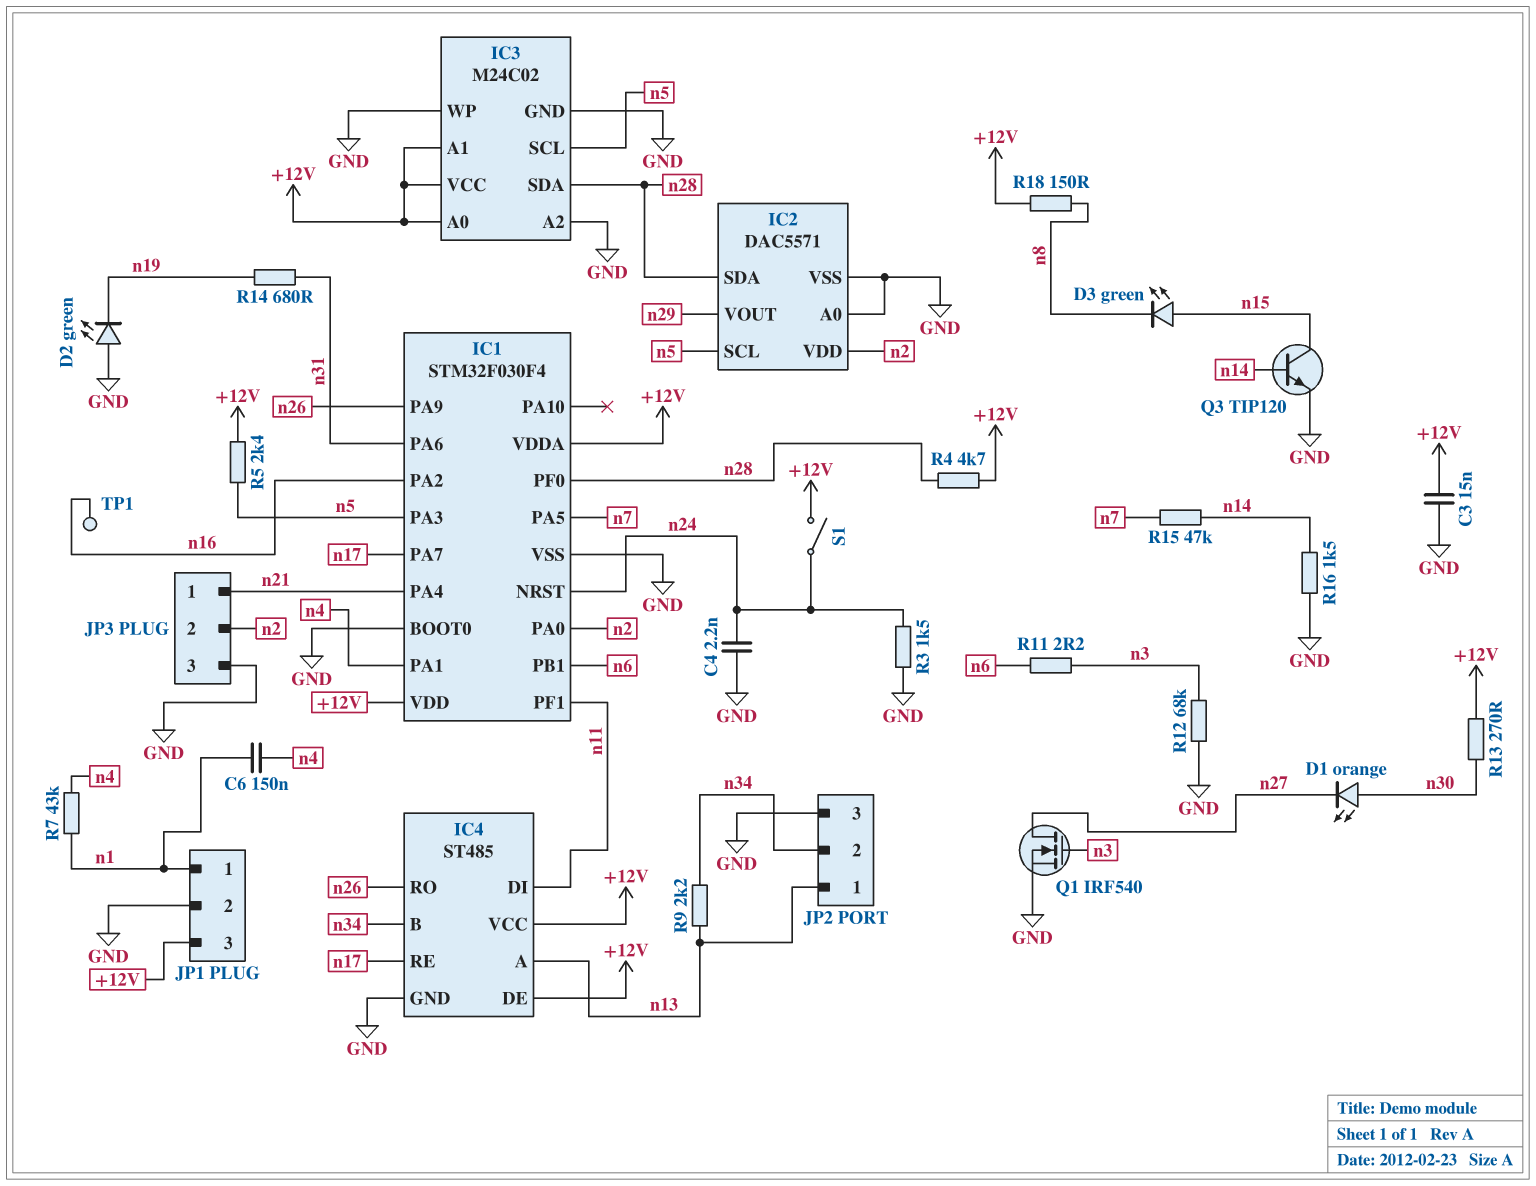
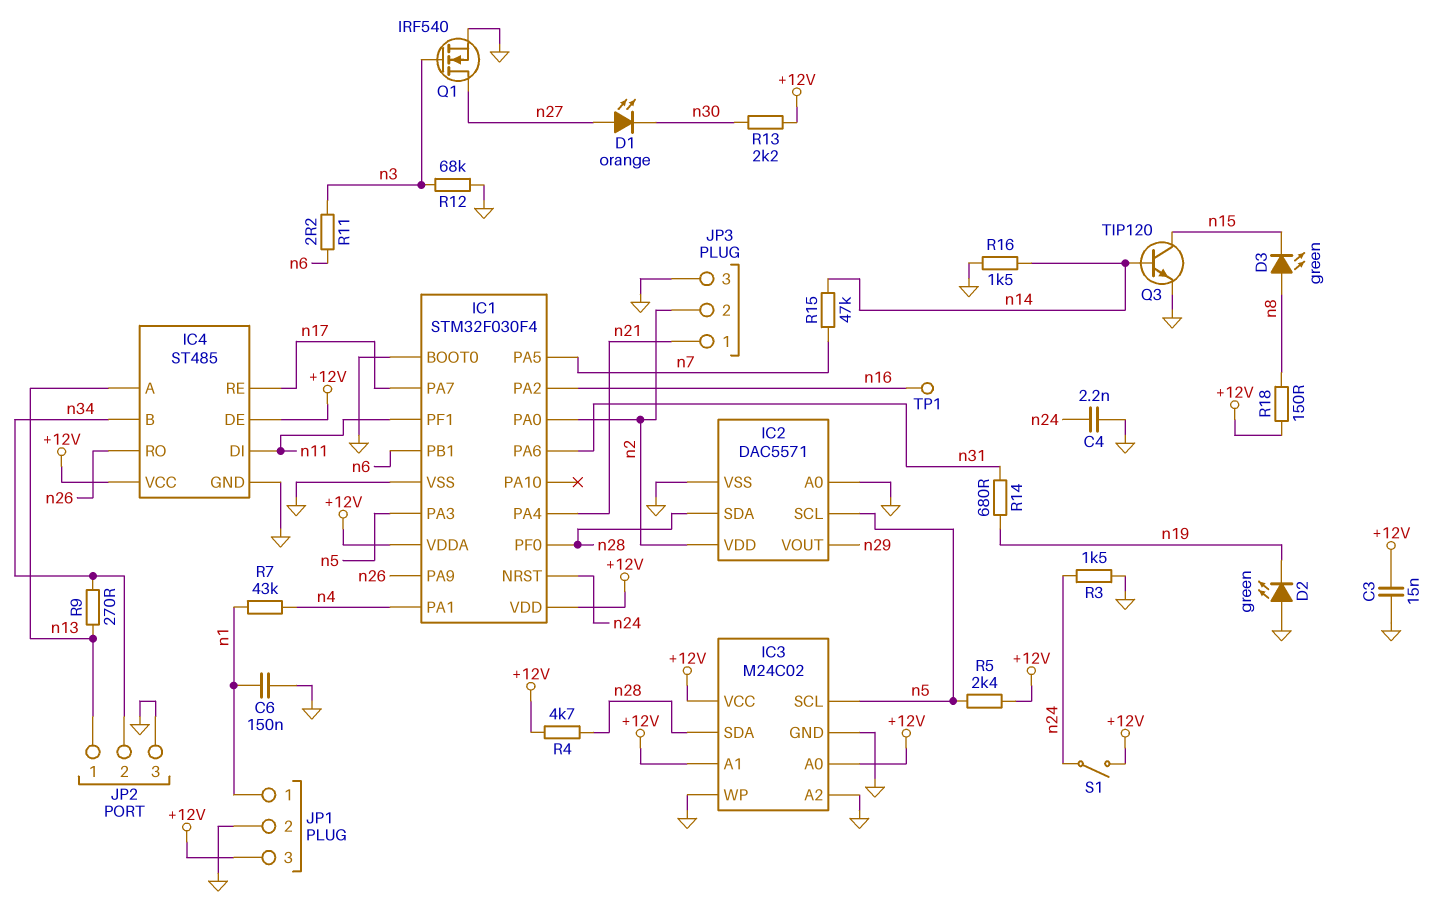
C6: 150nF (n1, n4) -> 150nF (GND, n1)
D1: LED orange (A n30, K n27) -> LED orange (A n27, K n30)
D3: LED green (A n15, K n8) -> LED green (A n8, K n15)
R9: 2.2k (n13, n34) -> 270 (n13, n34)
R13: 270 (+12V, n30) -> 2.2k (+12V, n30)

